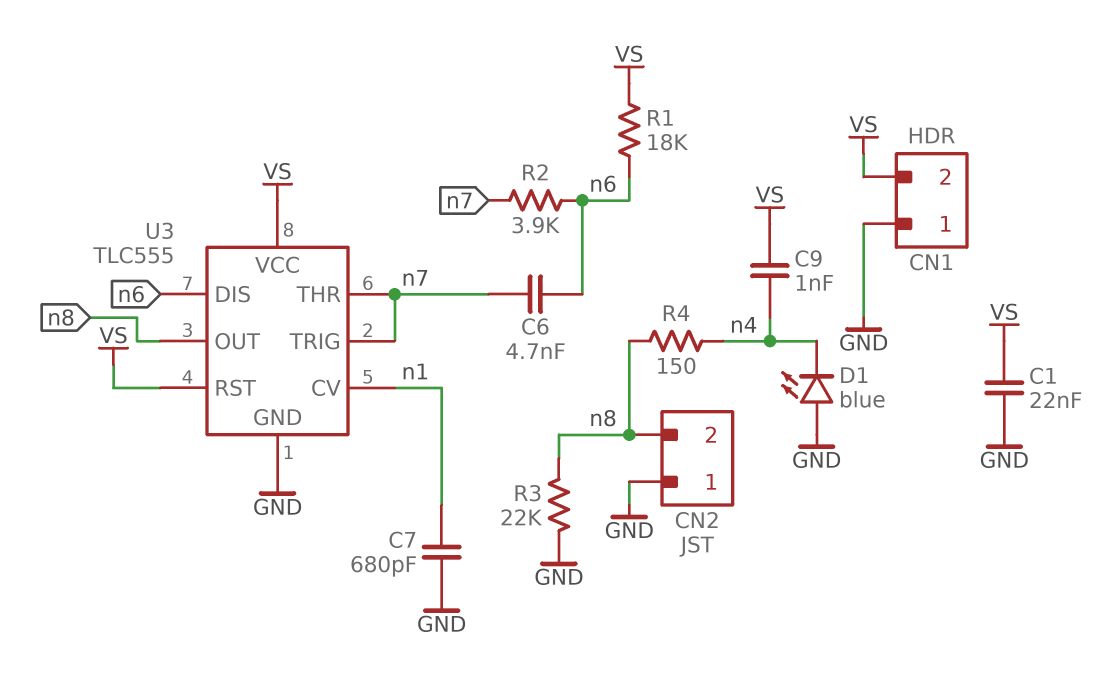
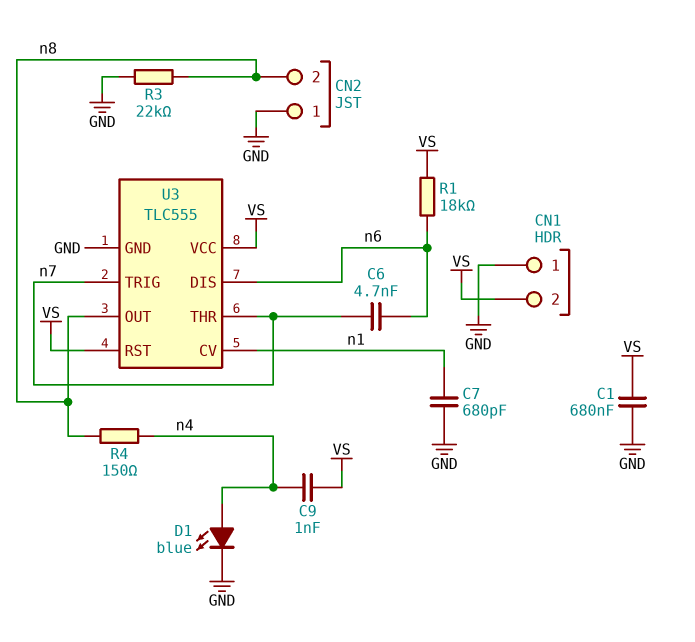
C1: 22nF (GND, VS) -> 680nF (GND, VS)
D1: LED blue (A GND, K n4) -> LED blue (A n4, K GND)
R2: 3.9k (n6, n7) -> none

